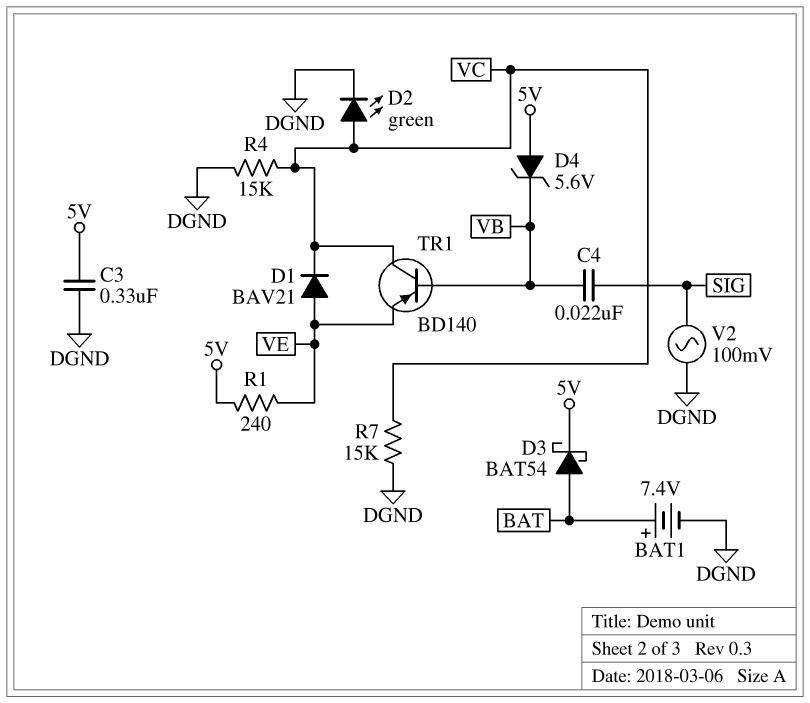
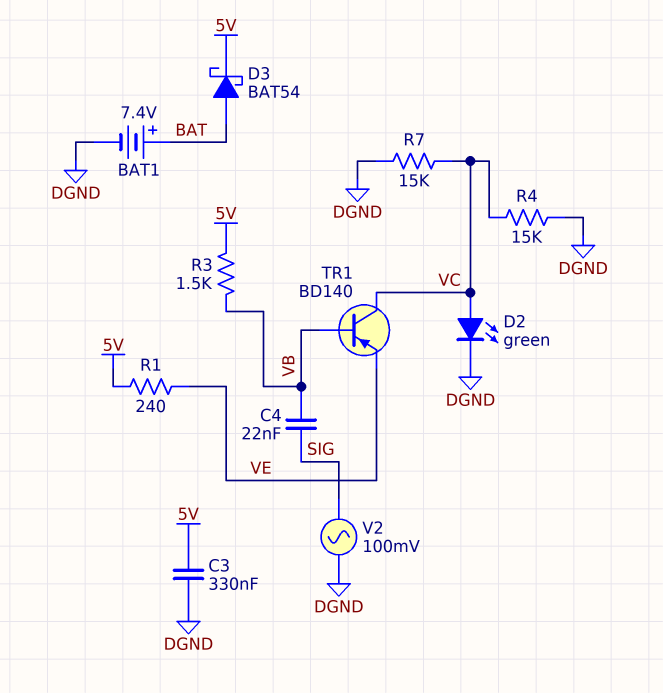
D1: diode BAV21 (A VE, K VC) -> none
D4: zener 5.6V (A 5V, K VB) -> none
R3: none -> 1.5k (5V, VB)

